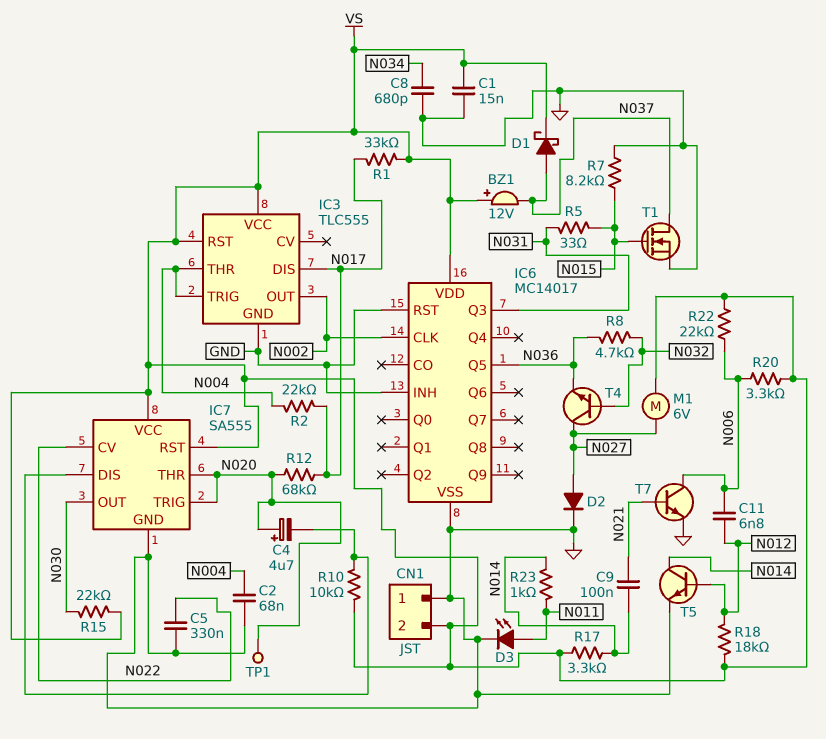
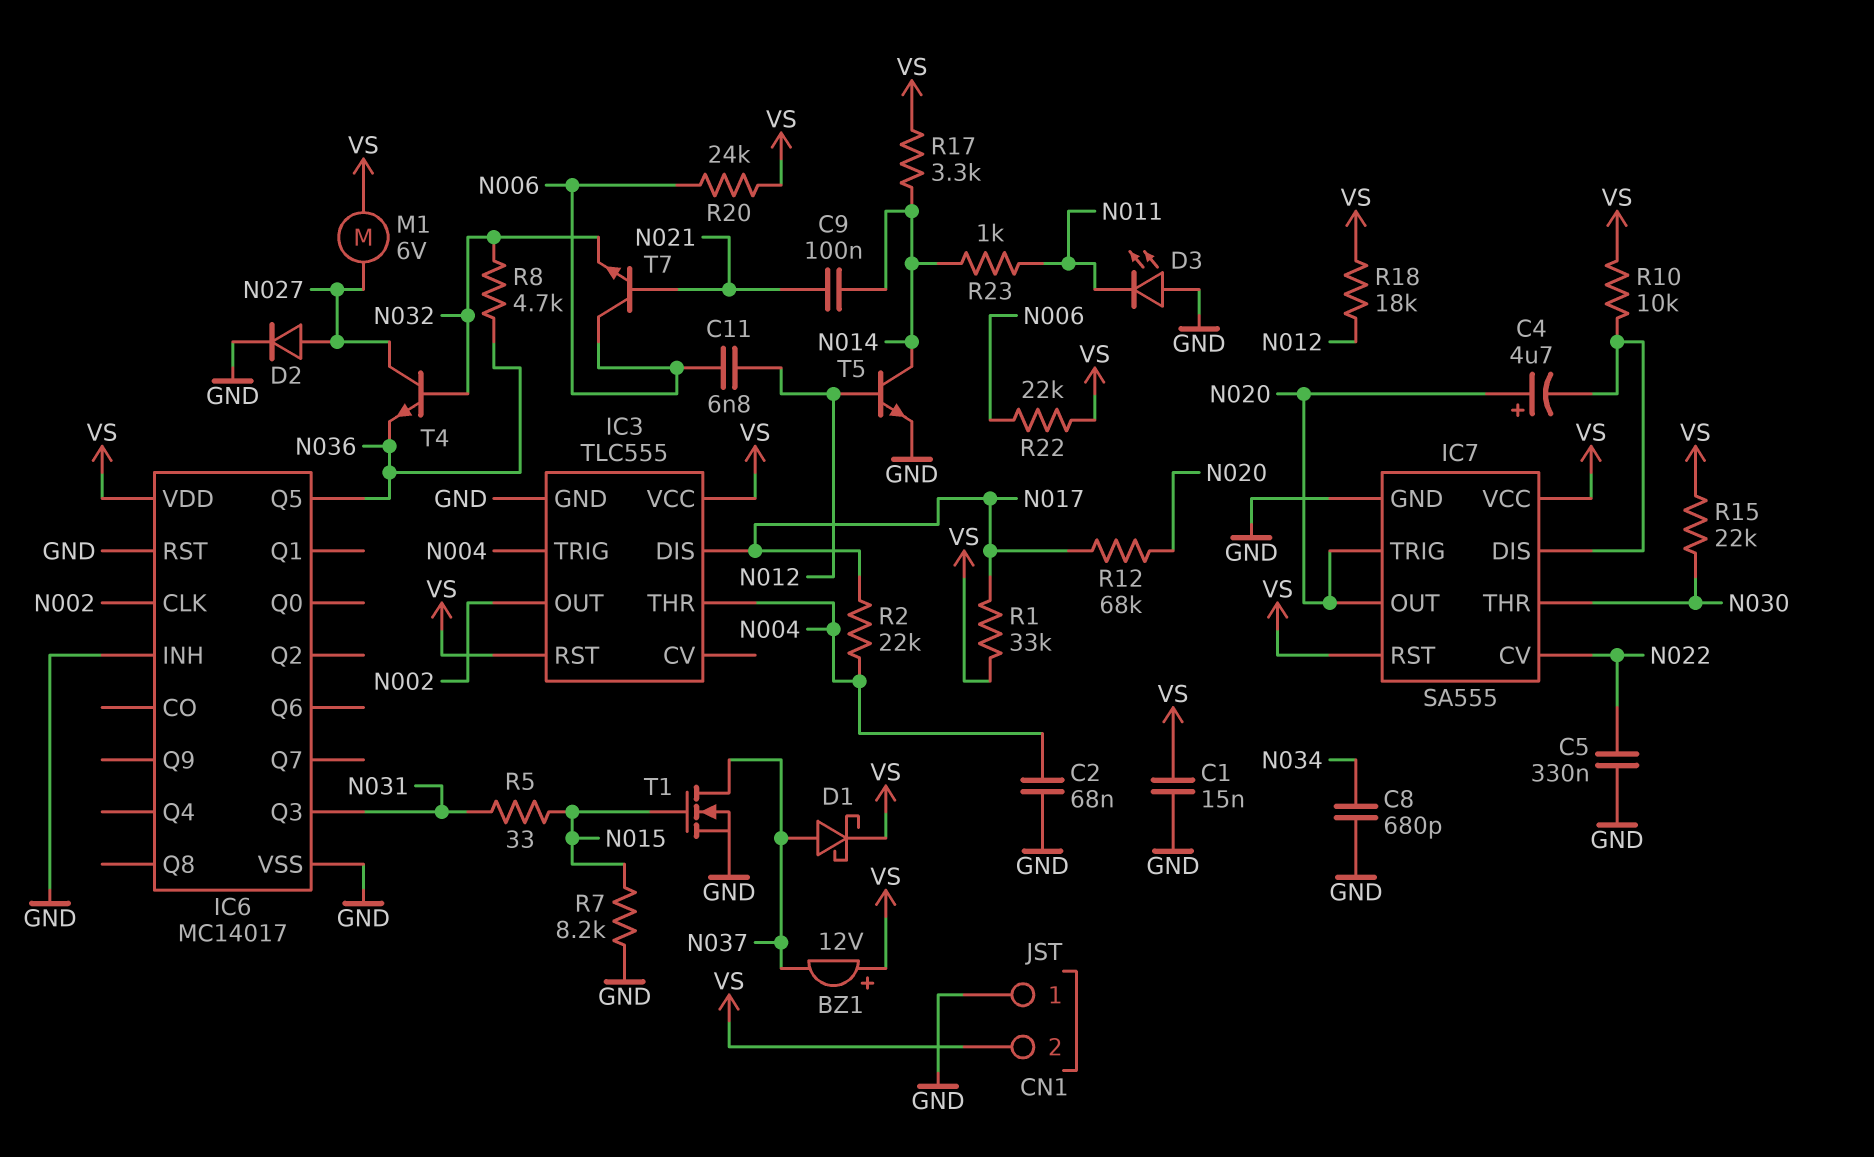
D3: LED (A N011, K GND) -> LED (A GND, K N011)
IC7 pin OUT: N030 -> N020
IC7 pin THR: N020 -> N030
R20: 3.3k (N006, VS) -> 24k (N006, VS)
T7: NPN (B N021, C N006, E GND) -> NPN (B N021, C N006, E N032)
TP1: test point (N020) -> none

